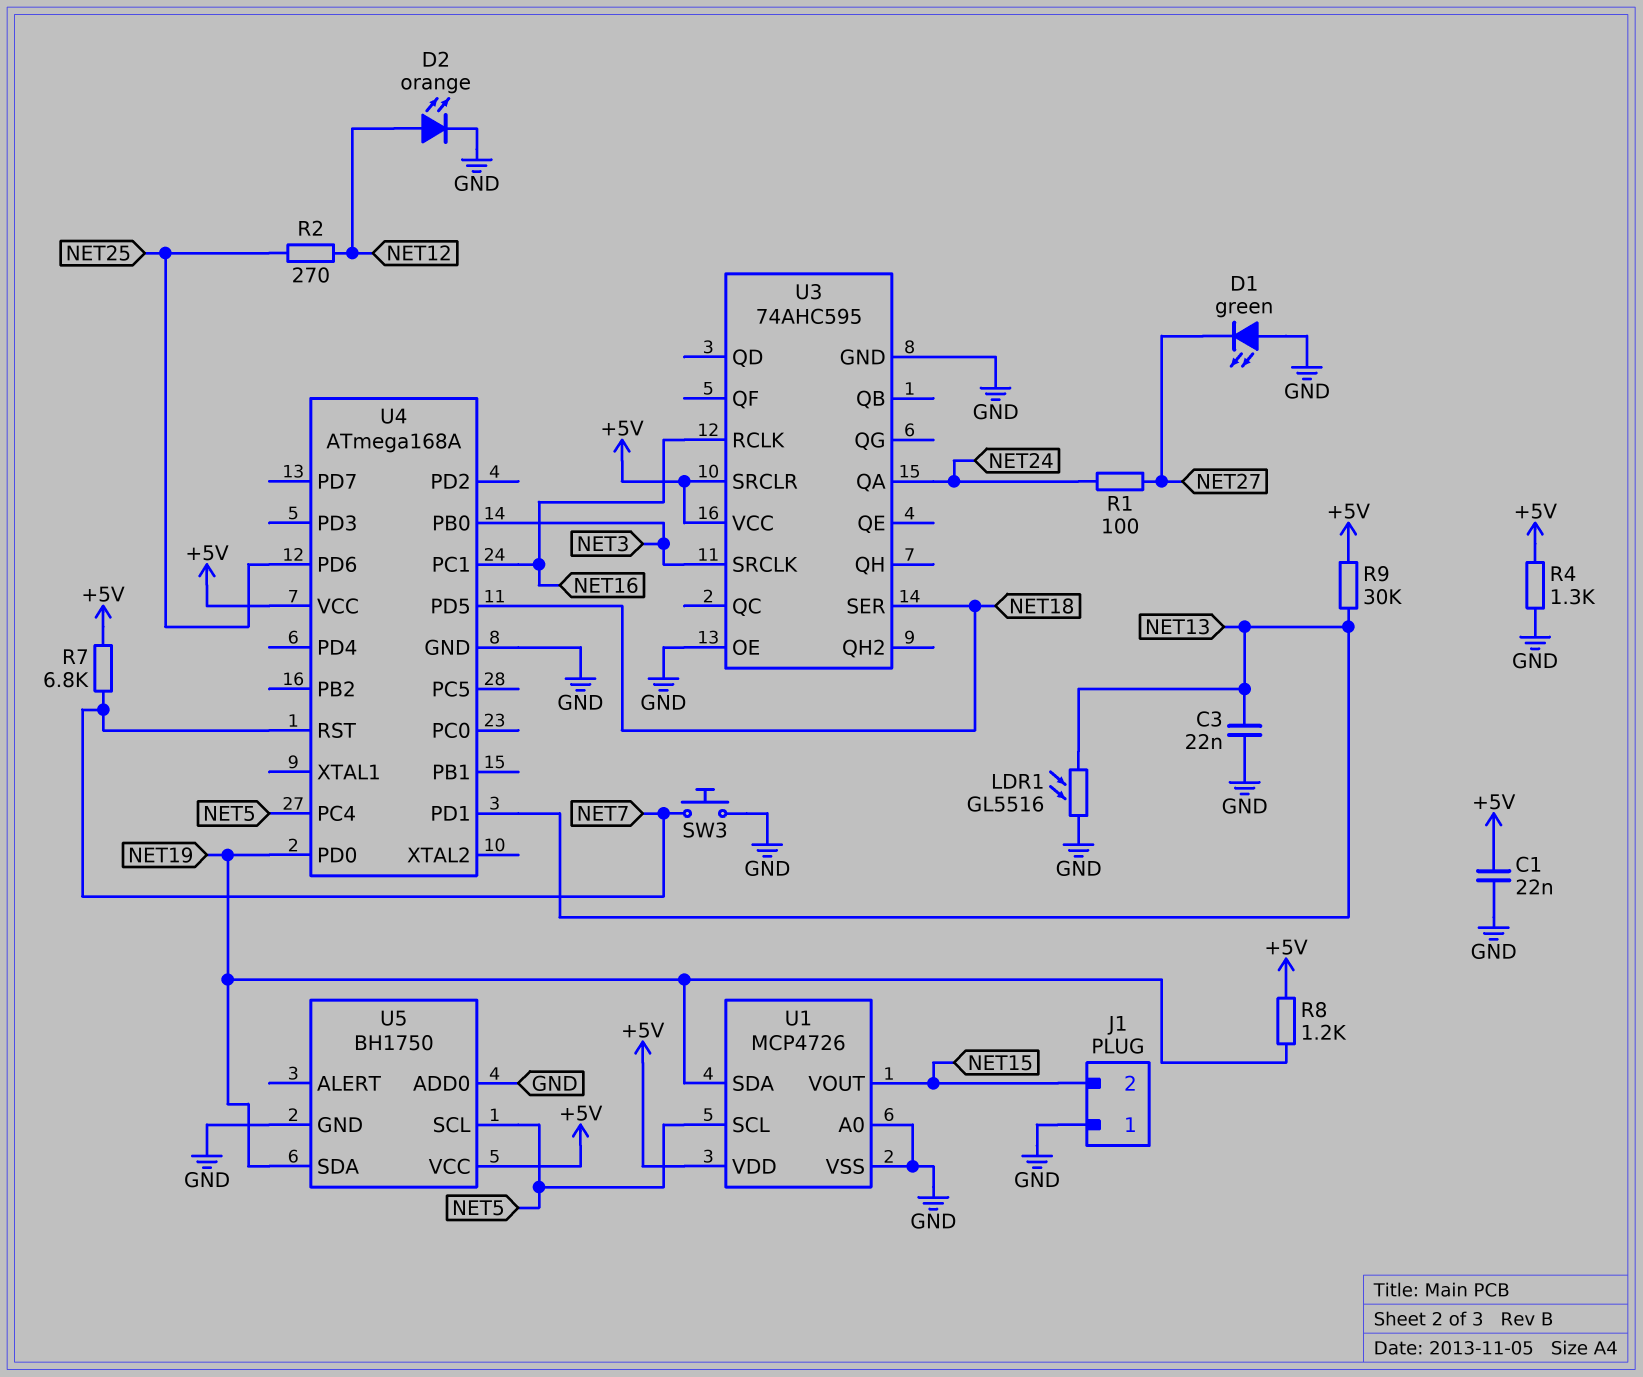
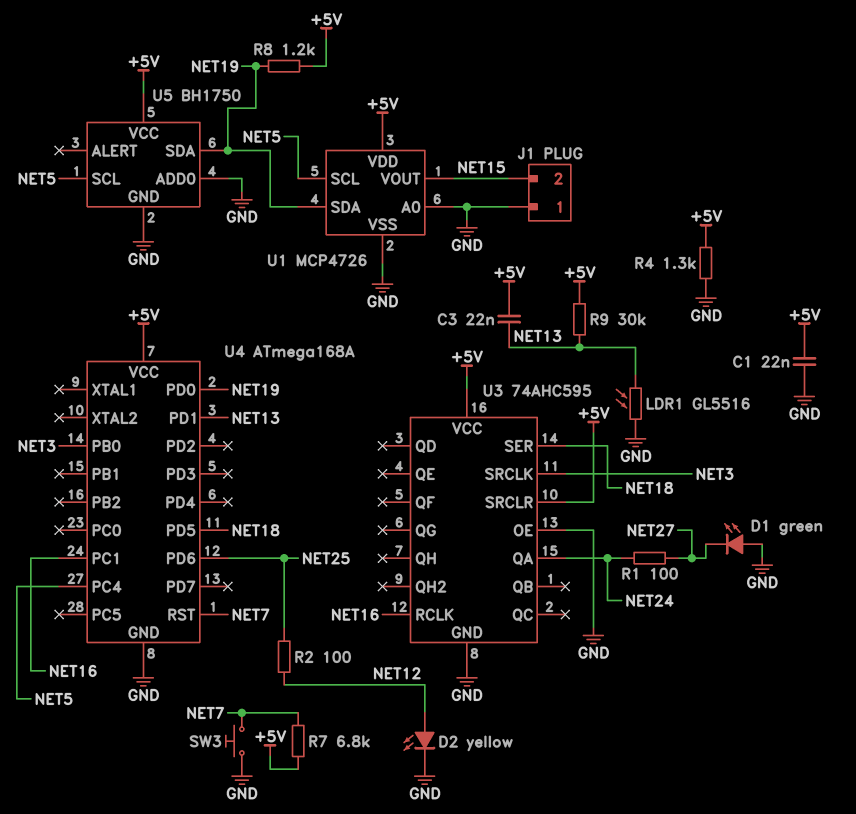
C3: 22nF (GND, NET13) -> 22nF (+5V, NET13)
D2: LED orange (A NET12, K GND) -> LED yellow (A NET12, K GND)
R2: 270 (NET12, NET25) -> 100 (NET12, NET25)

